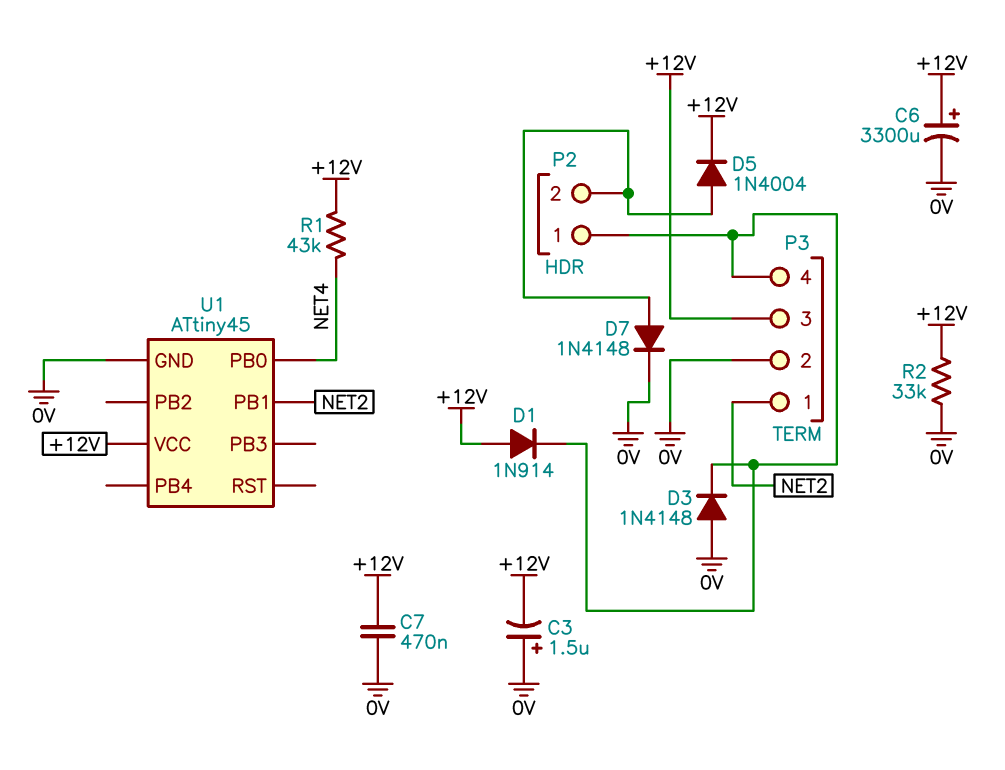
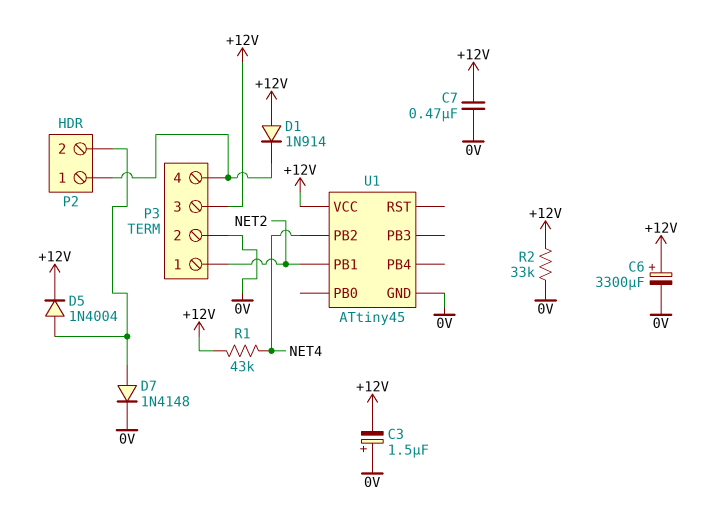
D3: diode 1N4148 (A 0V, K P2/1) -> none
U1 pin PB0: NET4 -> none
U1 pin PB2: none -> NET4

